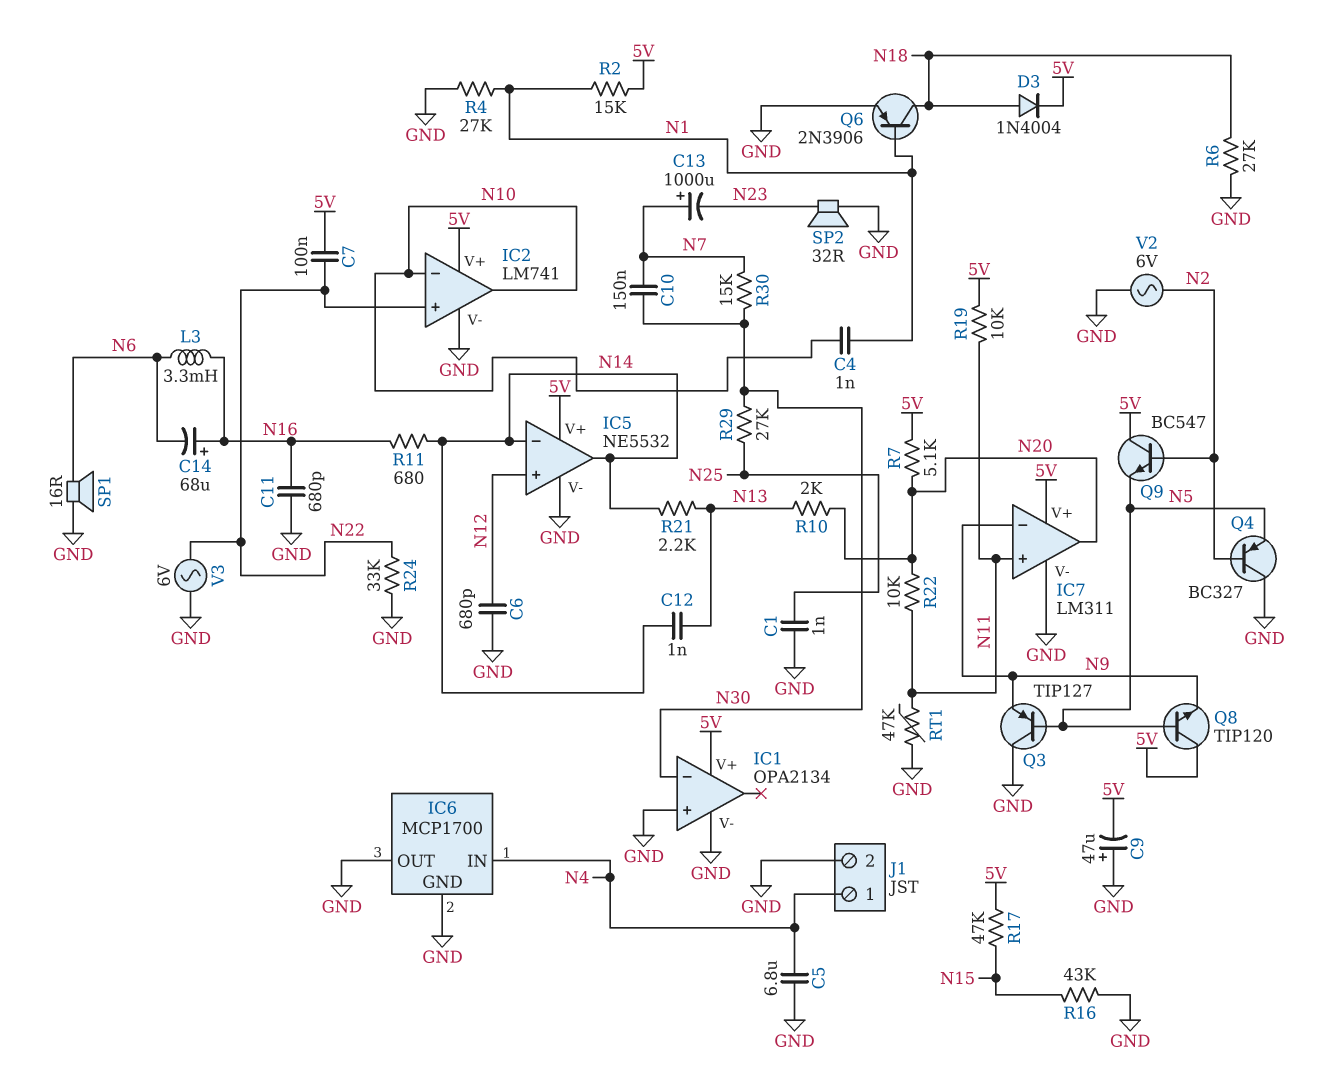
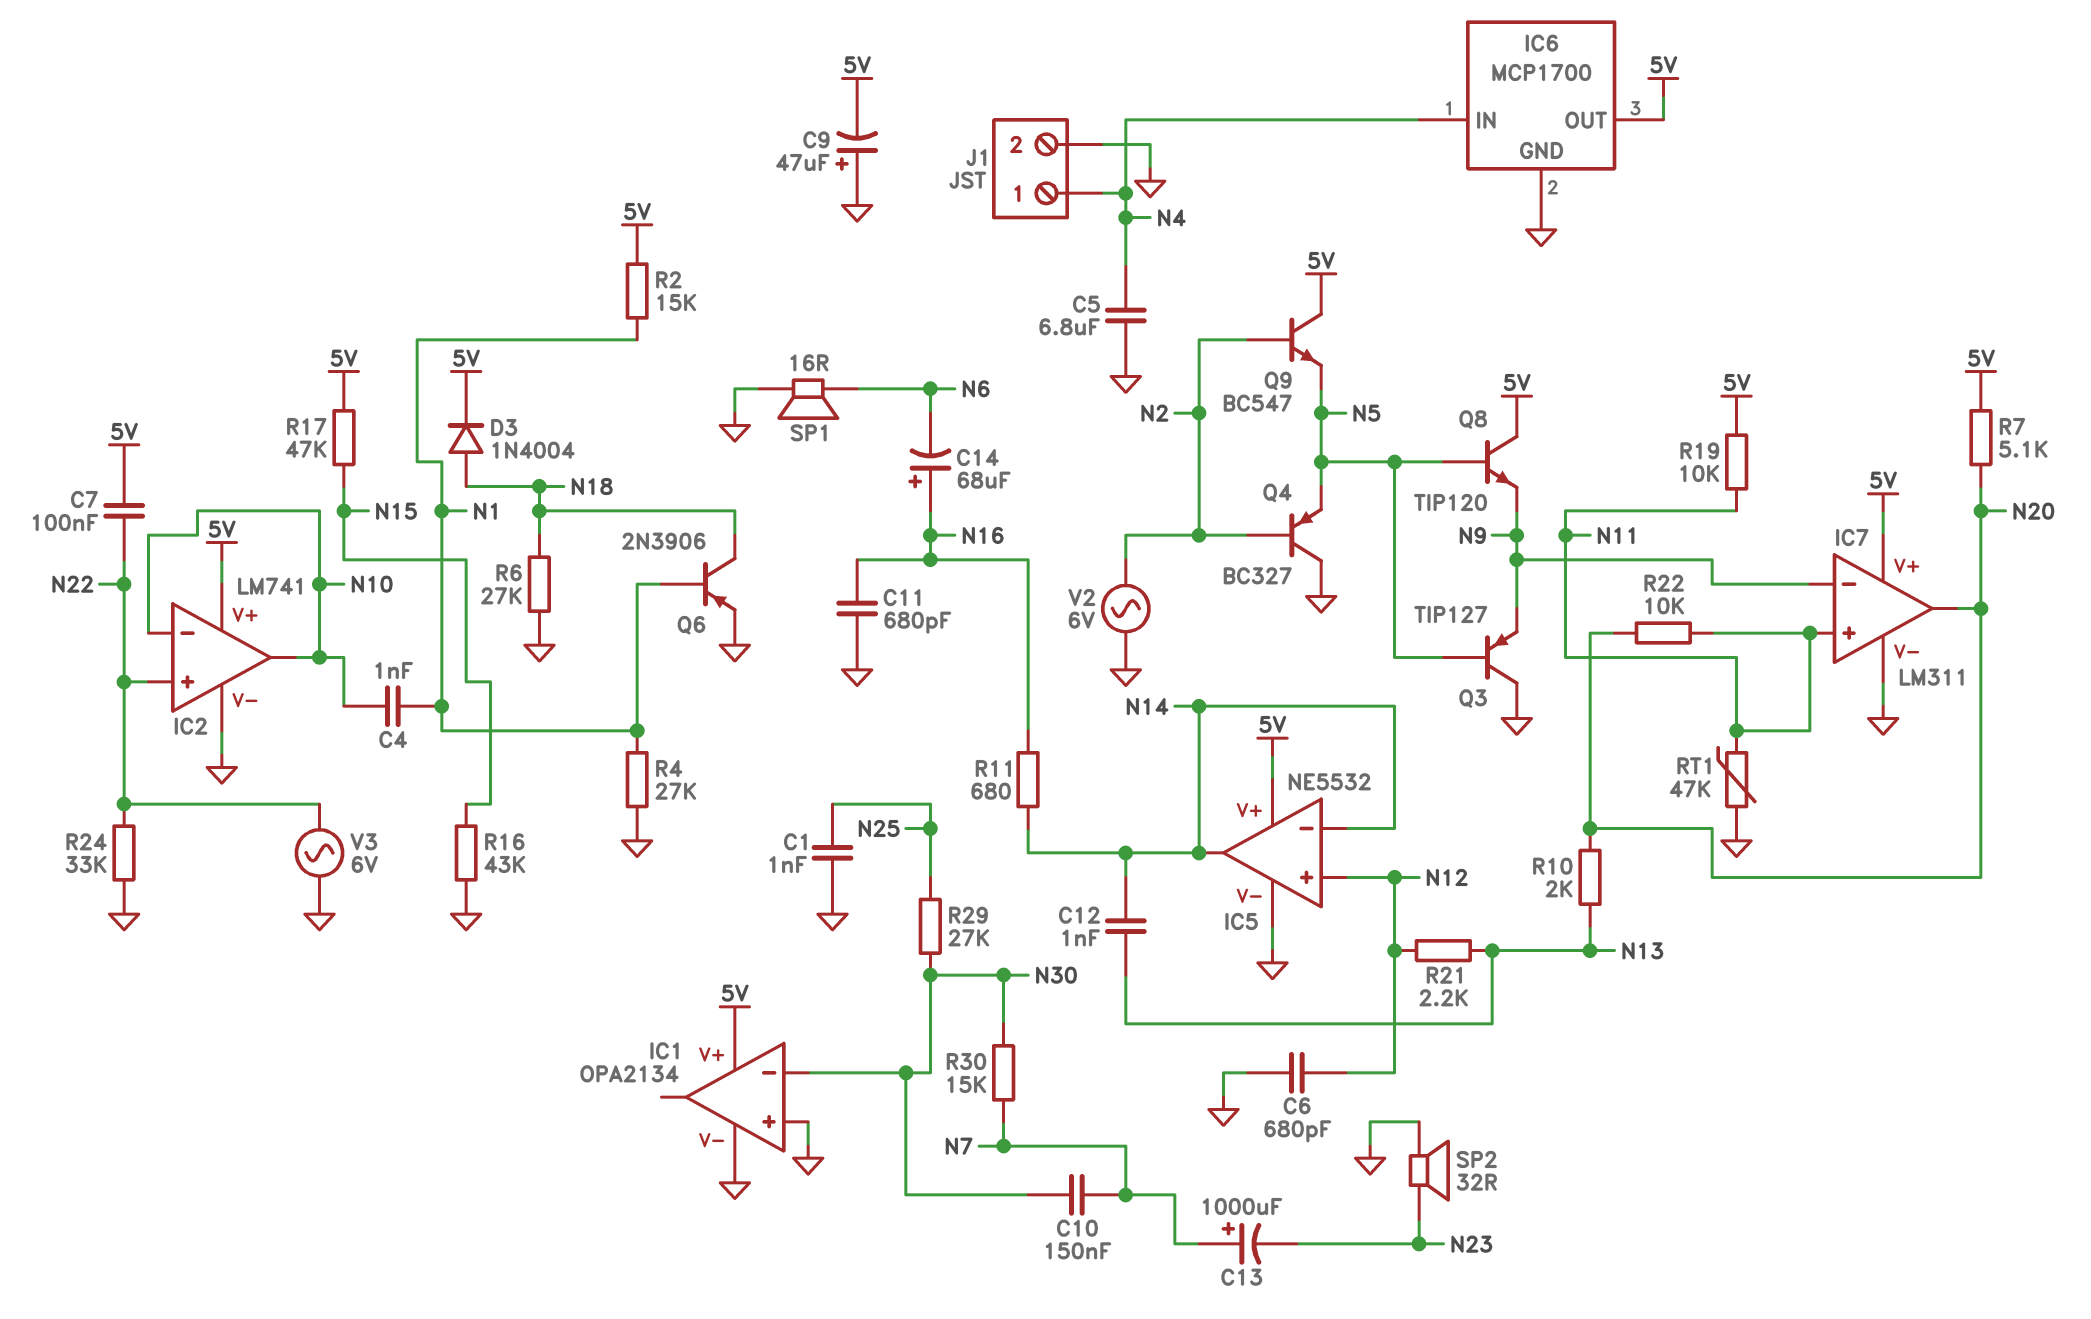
IC6 pin OUT: GND -> 5V
L3: 3.3mH (N6, N16) -> none
R21: 2.2k (N13, N14) -> 2.2k (N12, N13)

